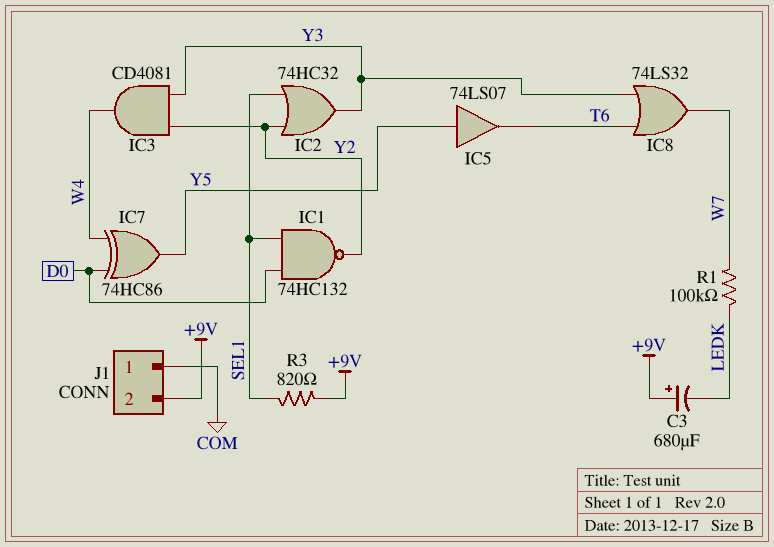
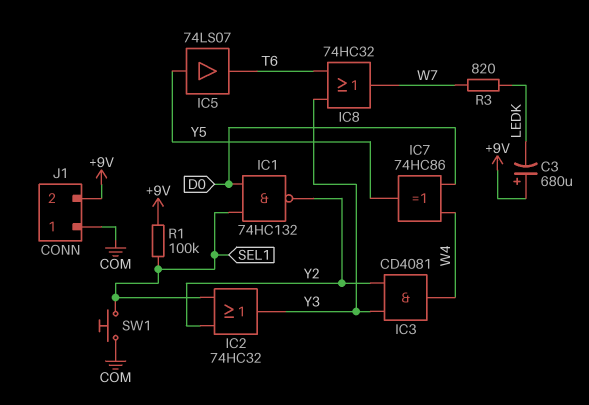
IC8: OR 74LS32 (in T6, in Y3, out W7) -> OR 74HC32 (in T6, in Y3, out W7)
R1: 100k (LEDK, W7) -> 100k (+9V, SEL1)
R3: 820 (+9V, SEL1) -> 820 (LEDK, W7)
SW1: none -> button (COM, SEL1)

